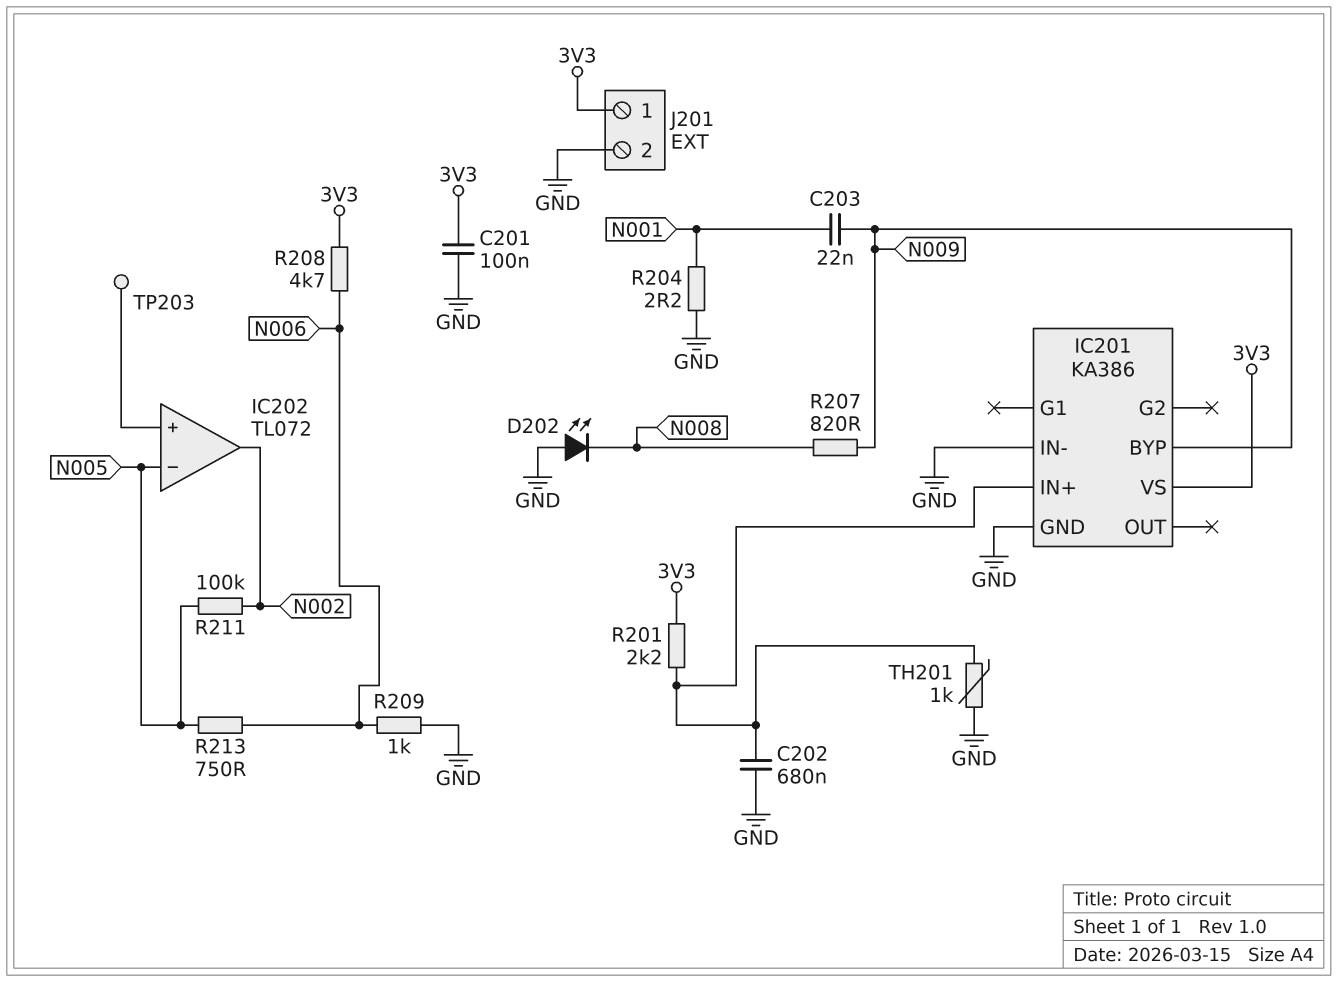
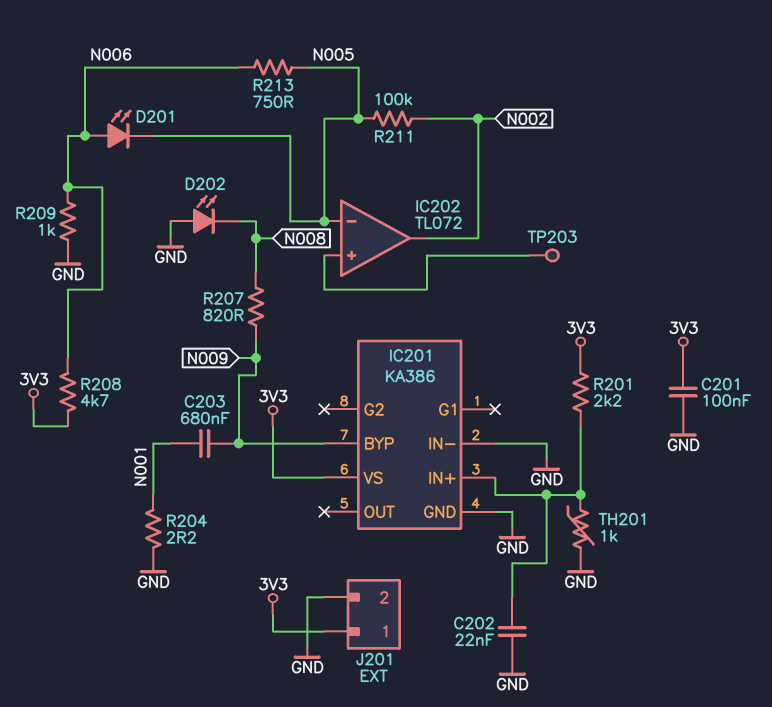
C202: 680nF (GND, IC201/IN+) -> 22nF (GND, IC201/IN+)
C203: 22nF (N001, N009) -> 680nF (N001, N009)
D201: none -> LED (A N006, K N005)

